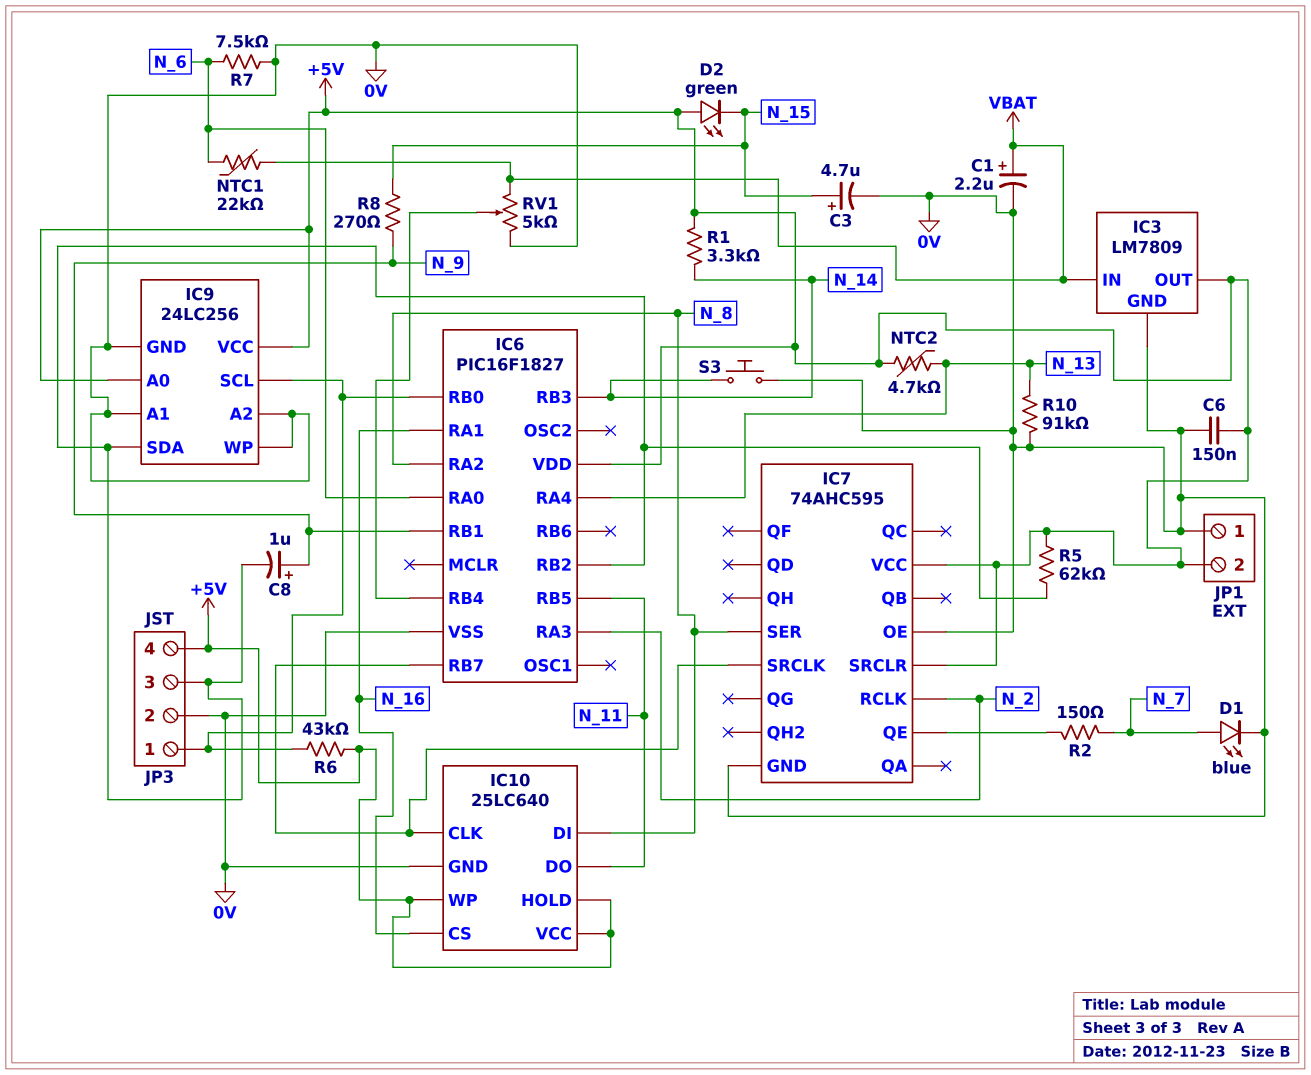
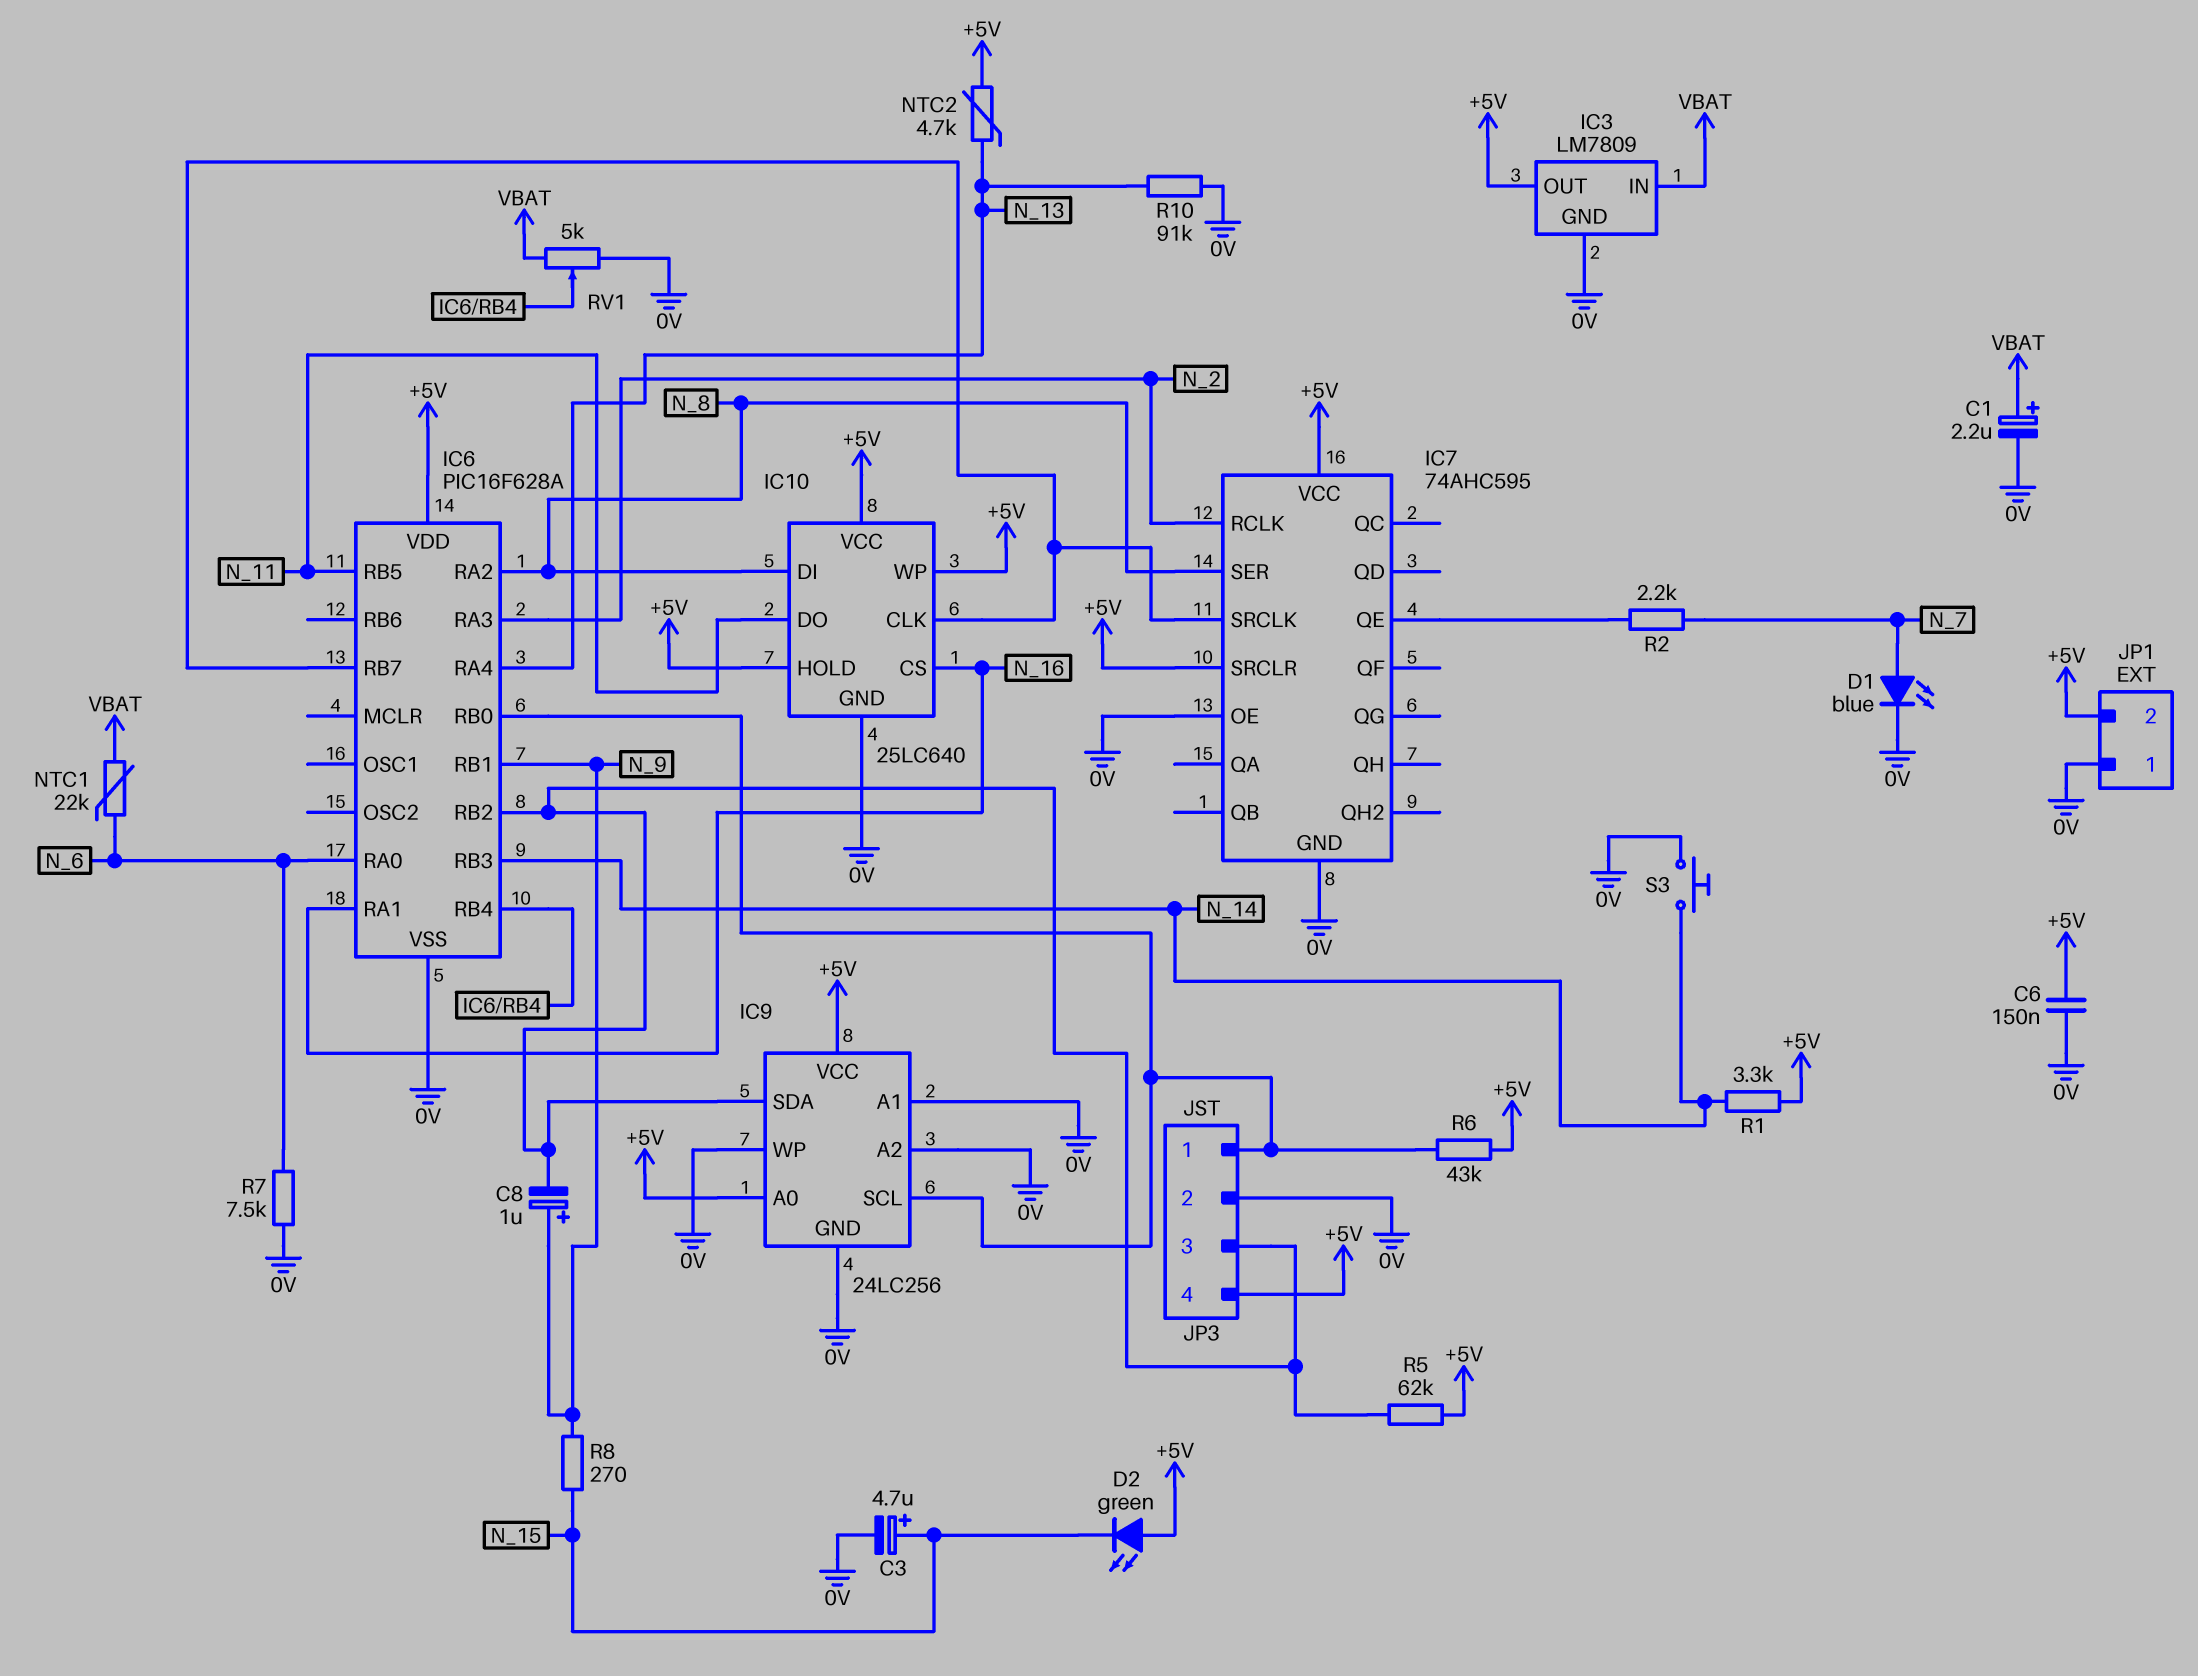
IC6: PIC16F1827 -> PIC16F628A
R2: 150 (IC7/QE, N_7) -> 2.2k (IC7/QE, N_7)

